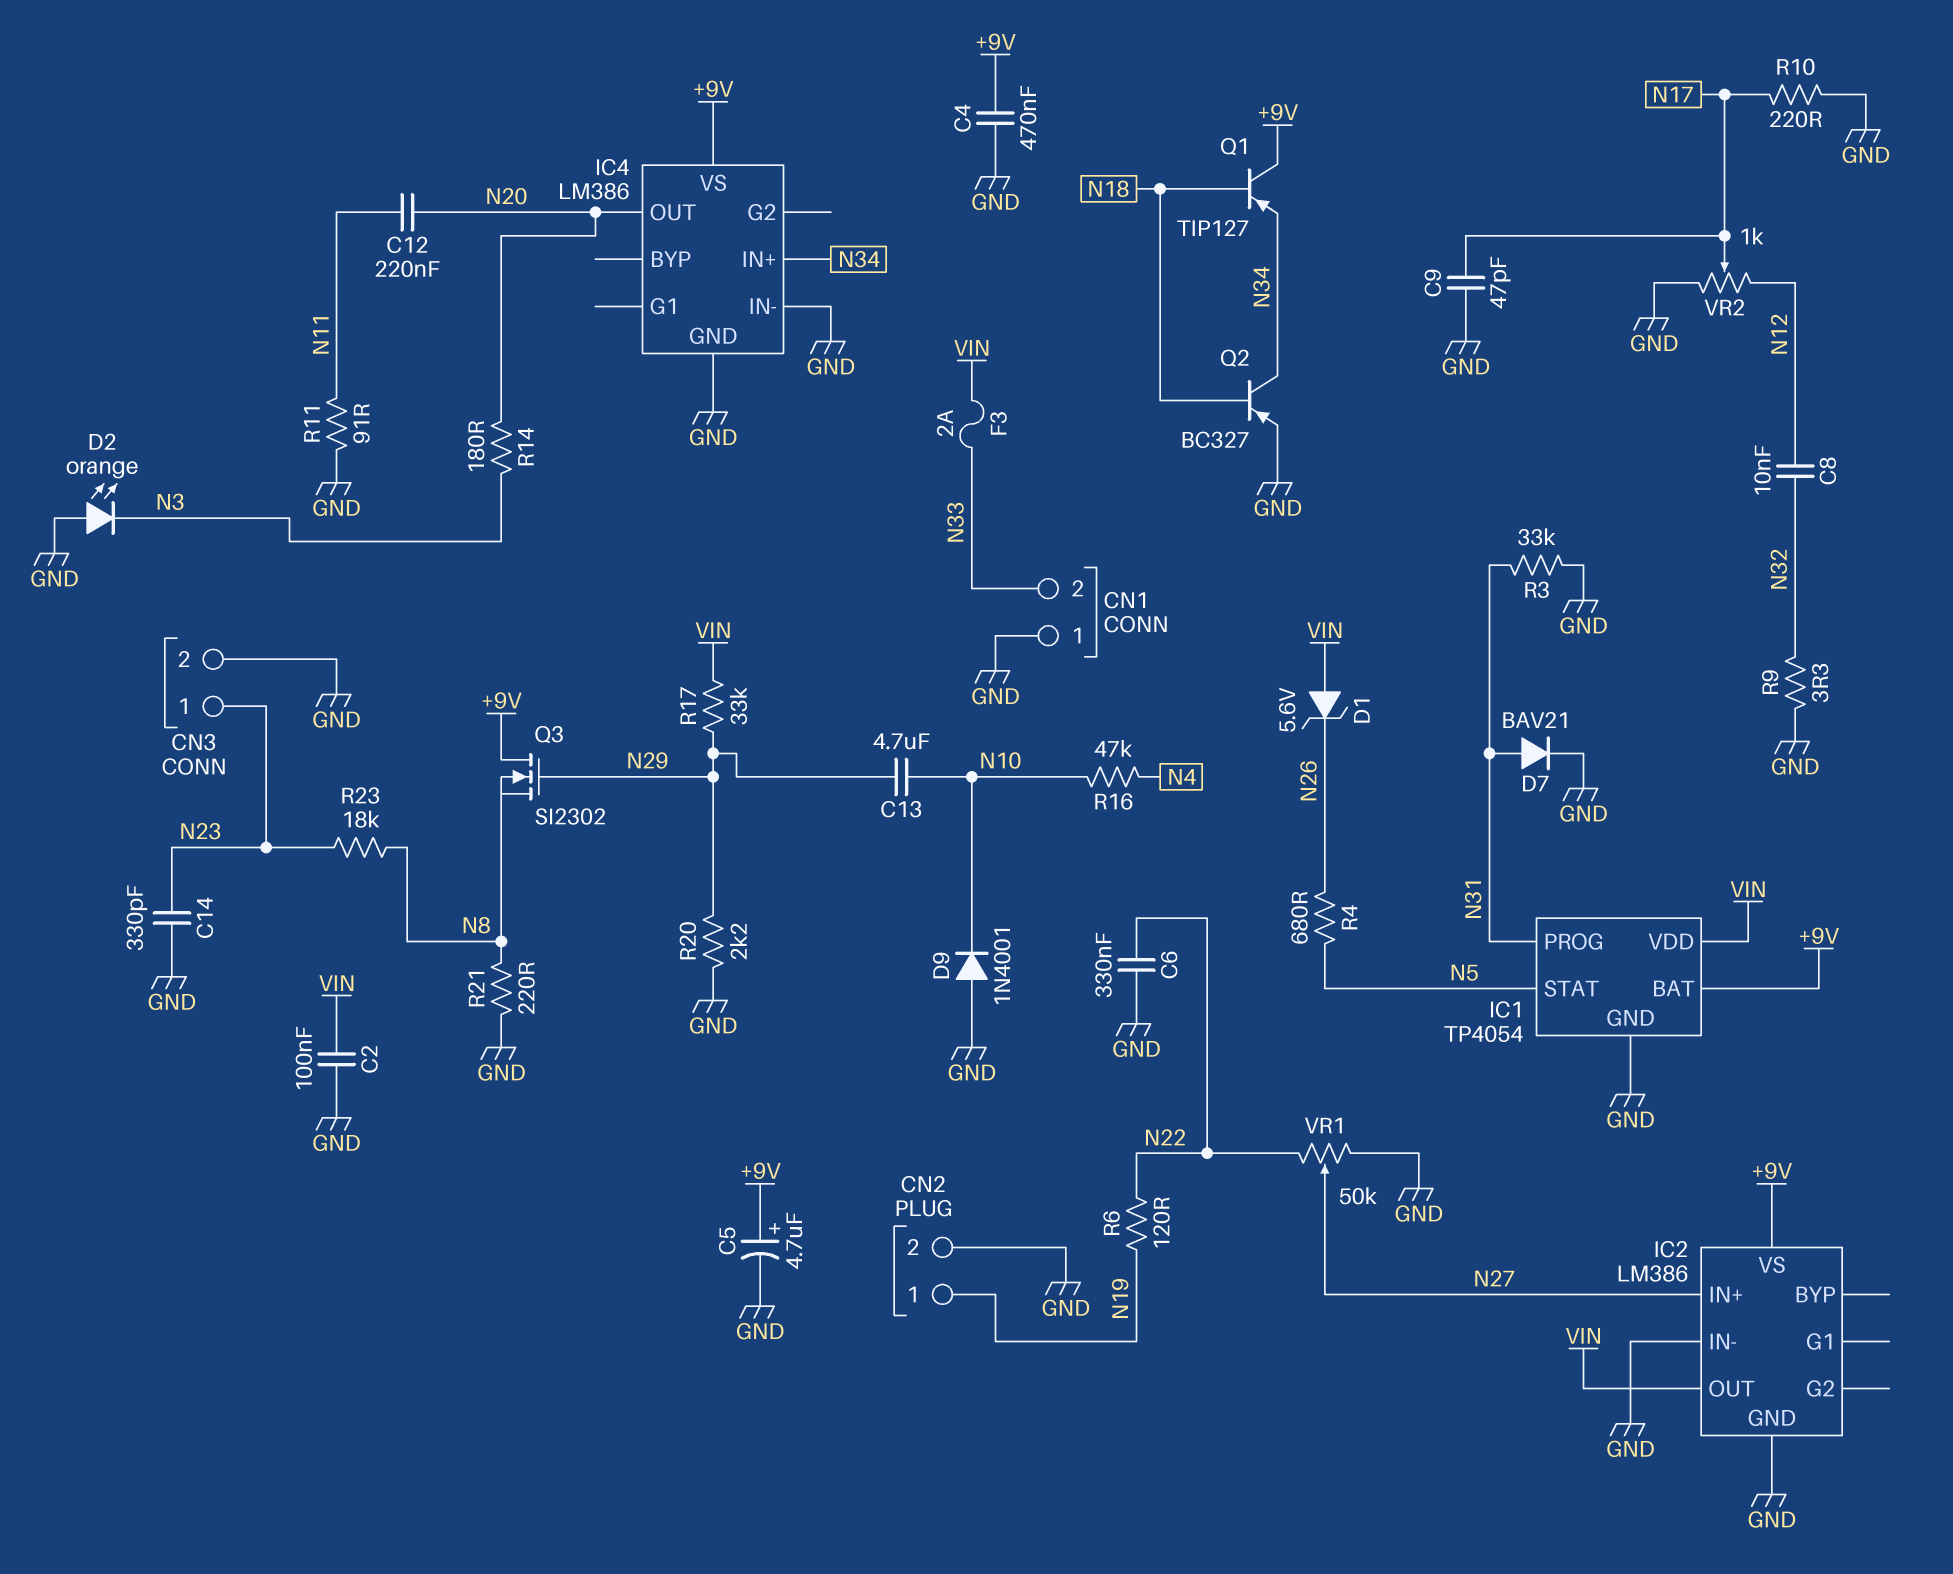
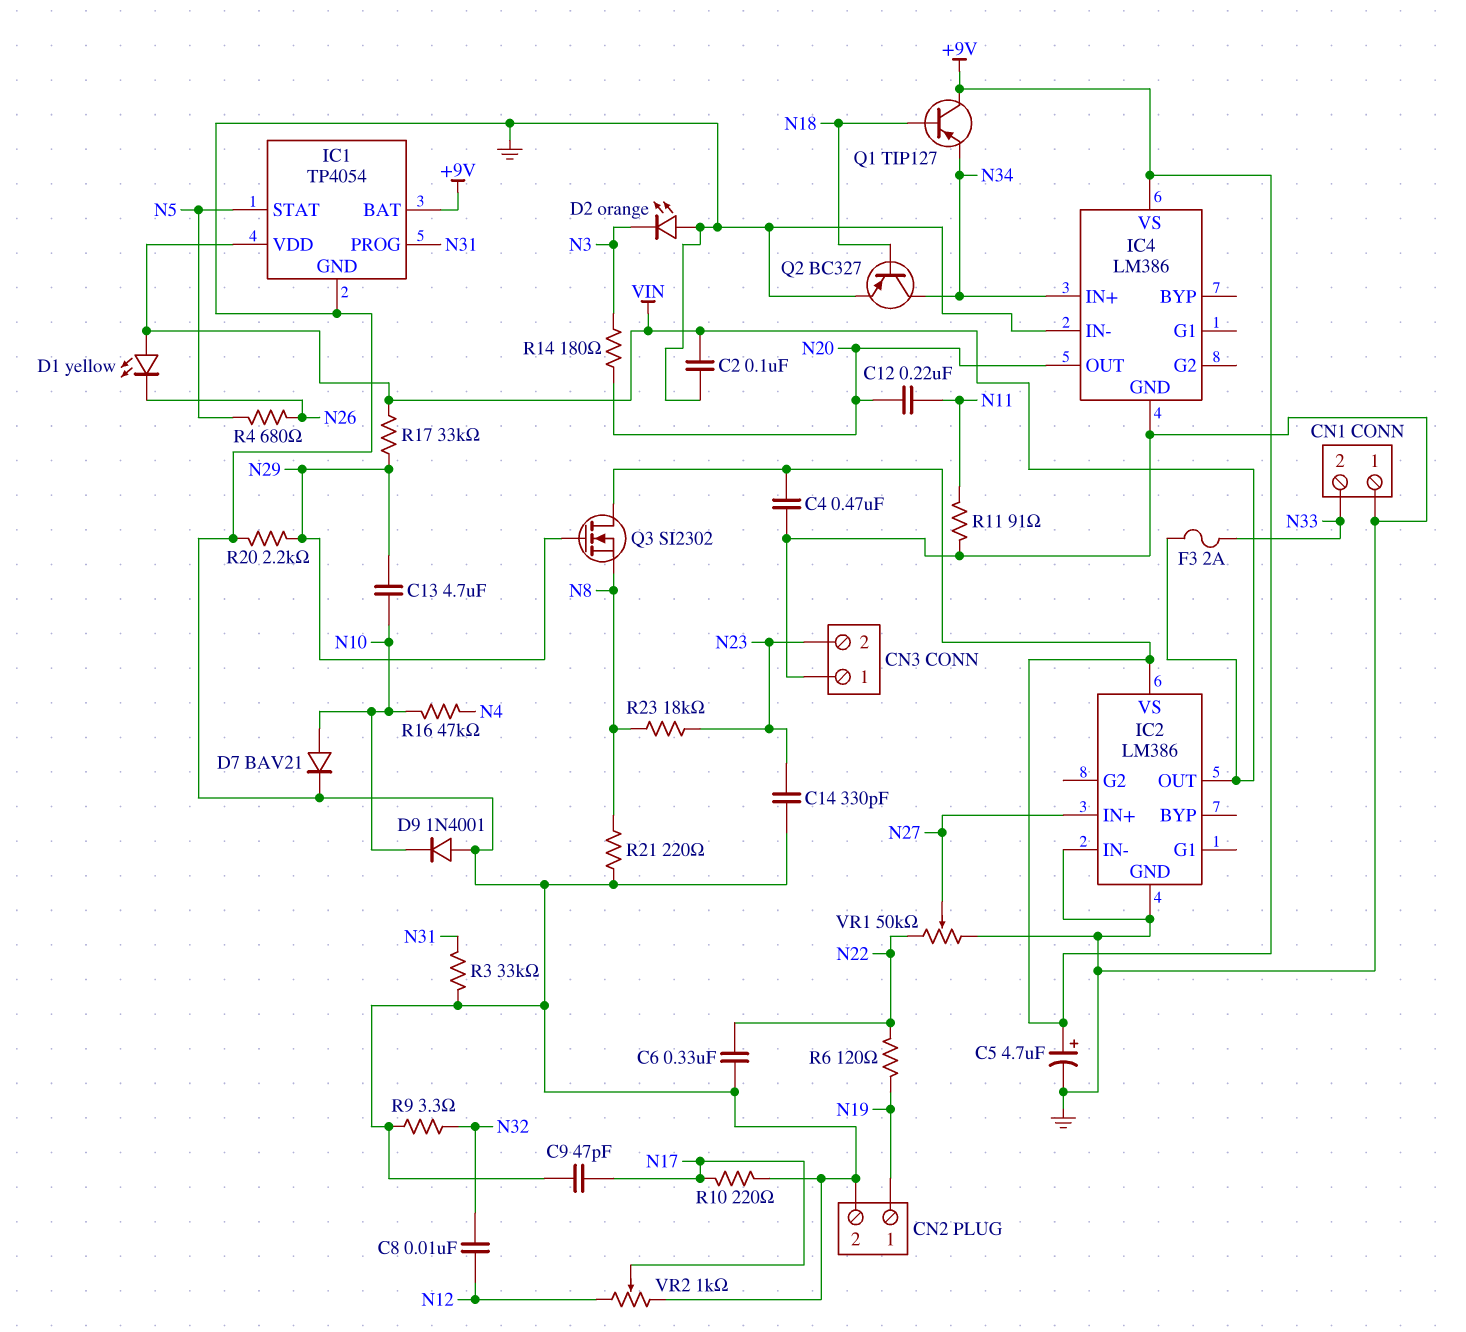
CN3 pin 1: N23 -> GND
CN3 pin 2: GND -> N23
D1: zener 5.6V (A VIN, K N26) -> LED yellow (A VIN, K N26)
D7: diode BAV21 (A N31, K GND) -> diode BAV21 (A N10, K GND)

